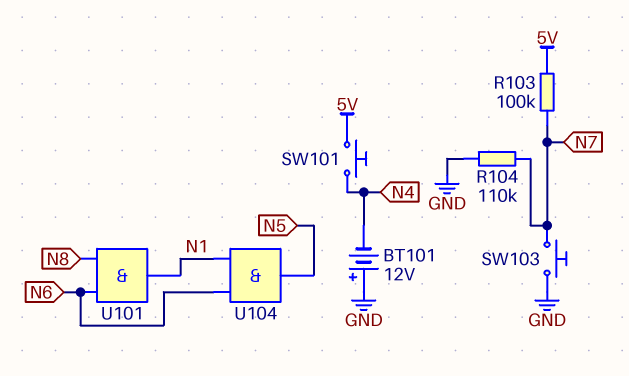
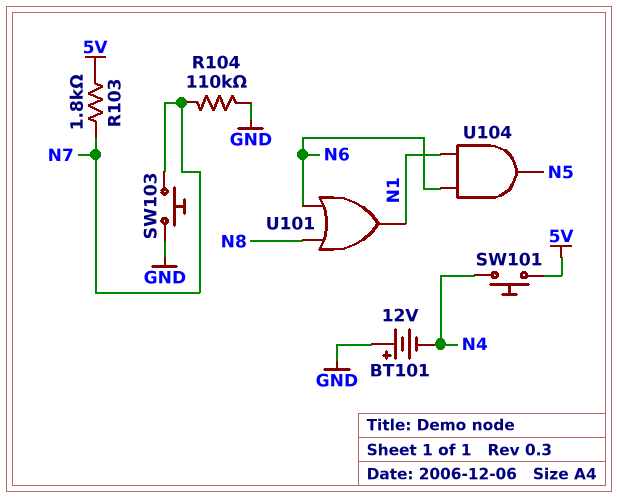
R103: 100k (5V, N7) -> 1.8k (5V, N7)
U101: AND (in N6, in N8, out N1) -> OR (in N6, in N8, out N1)

